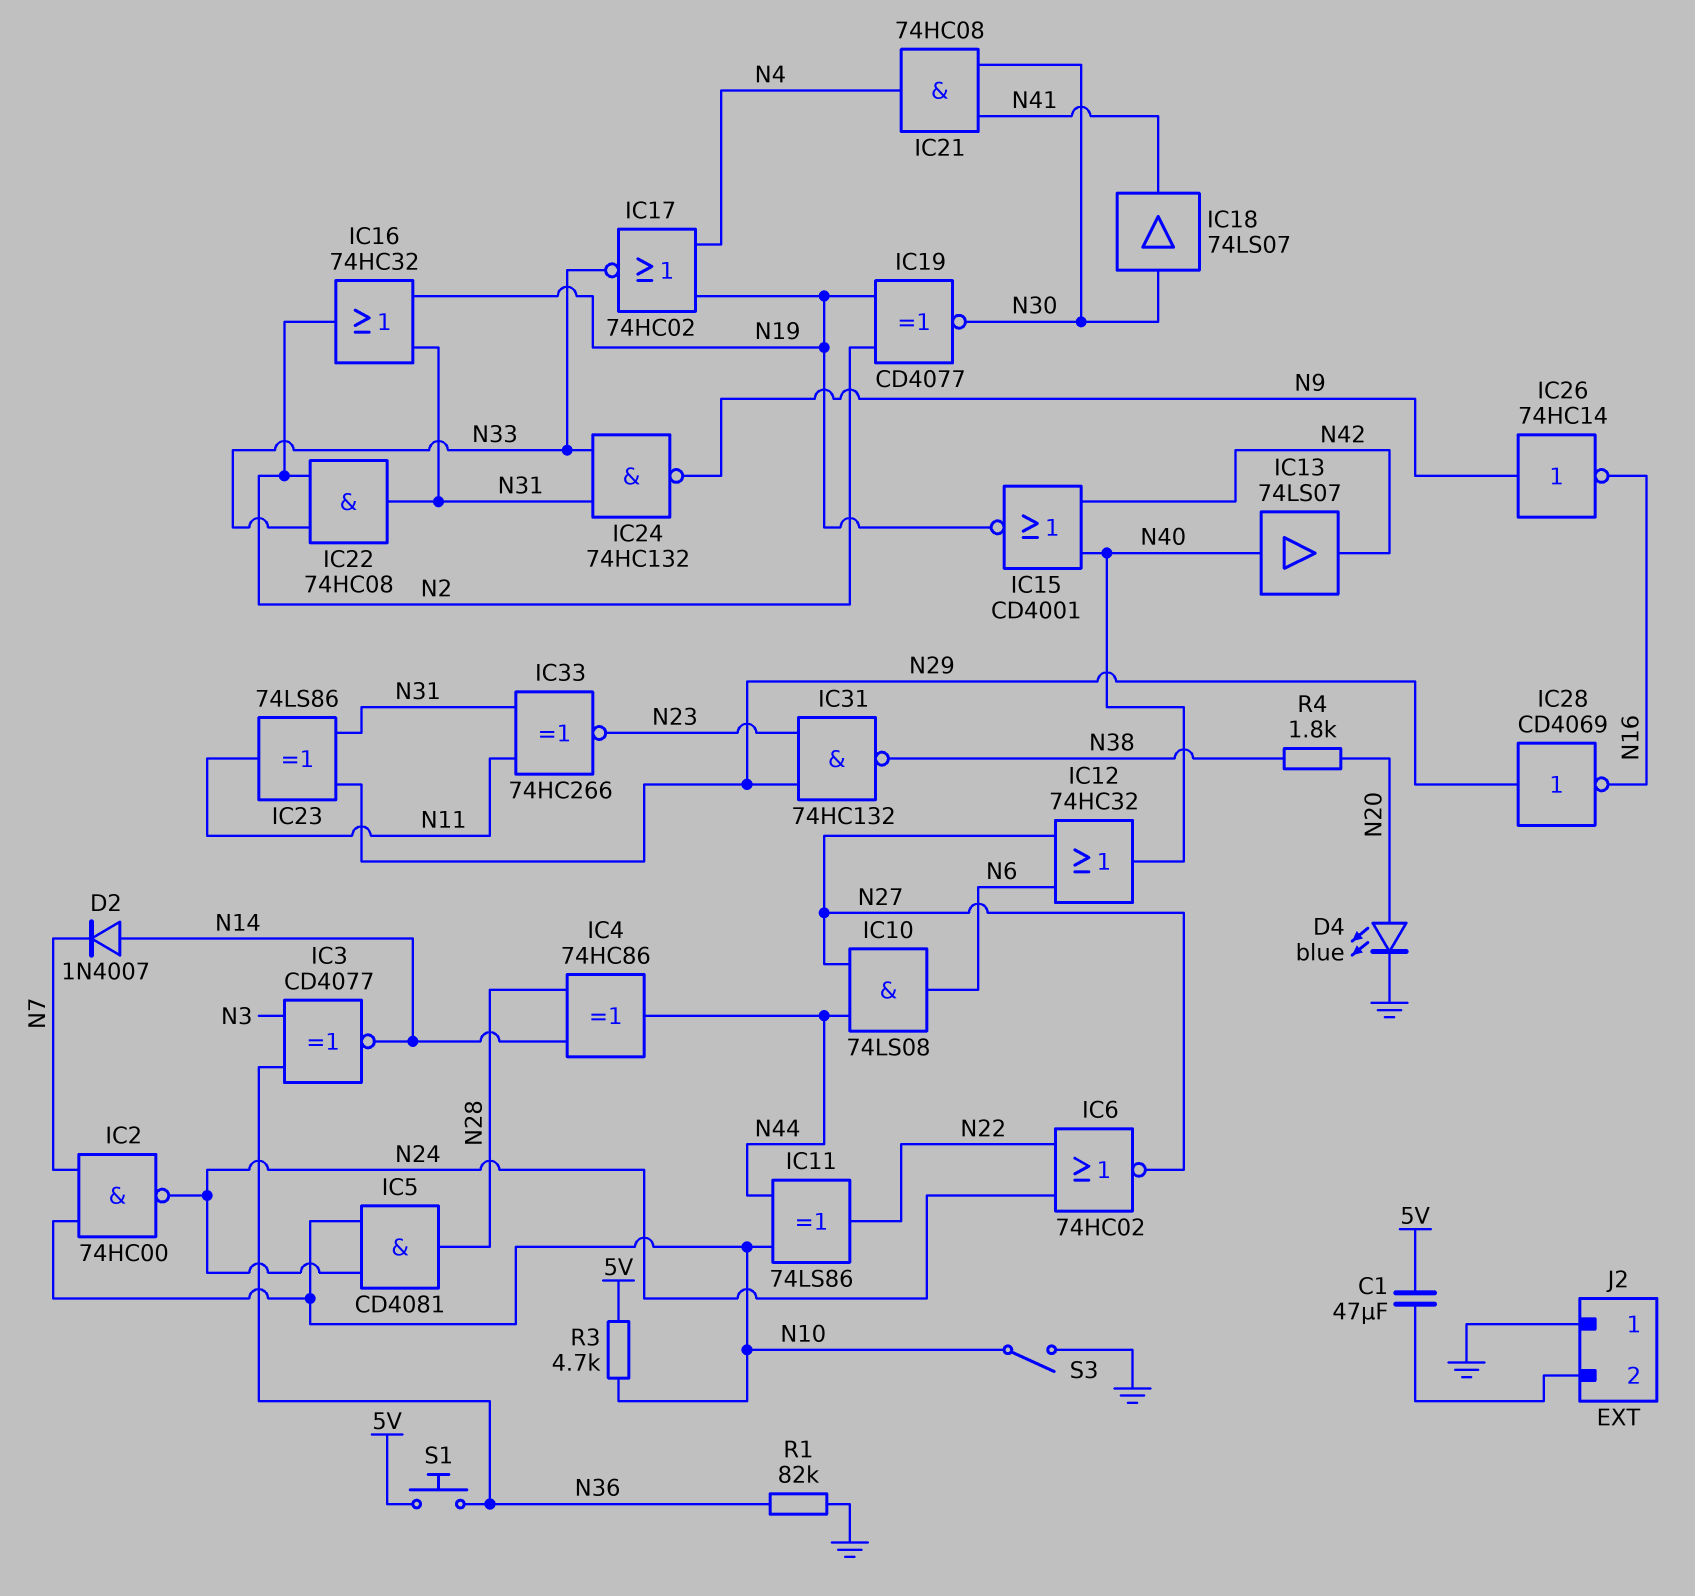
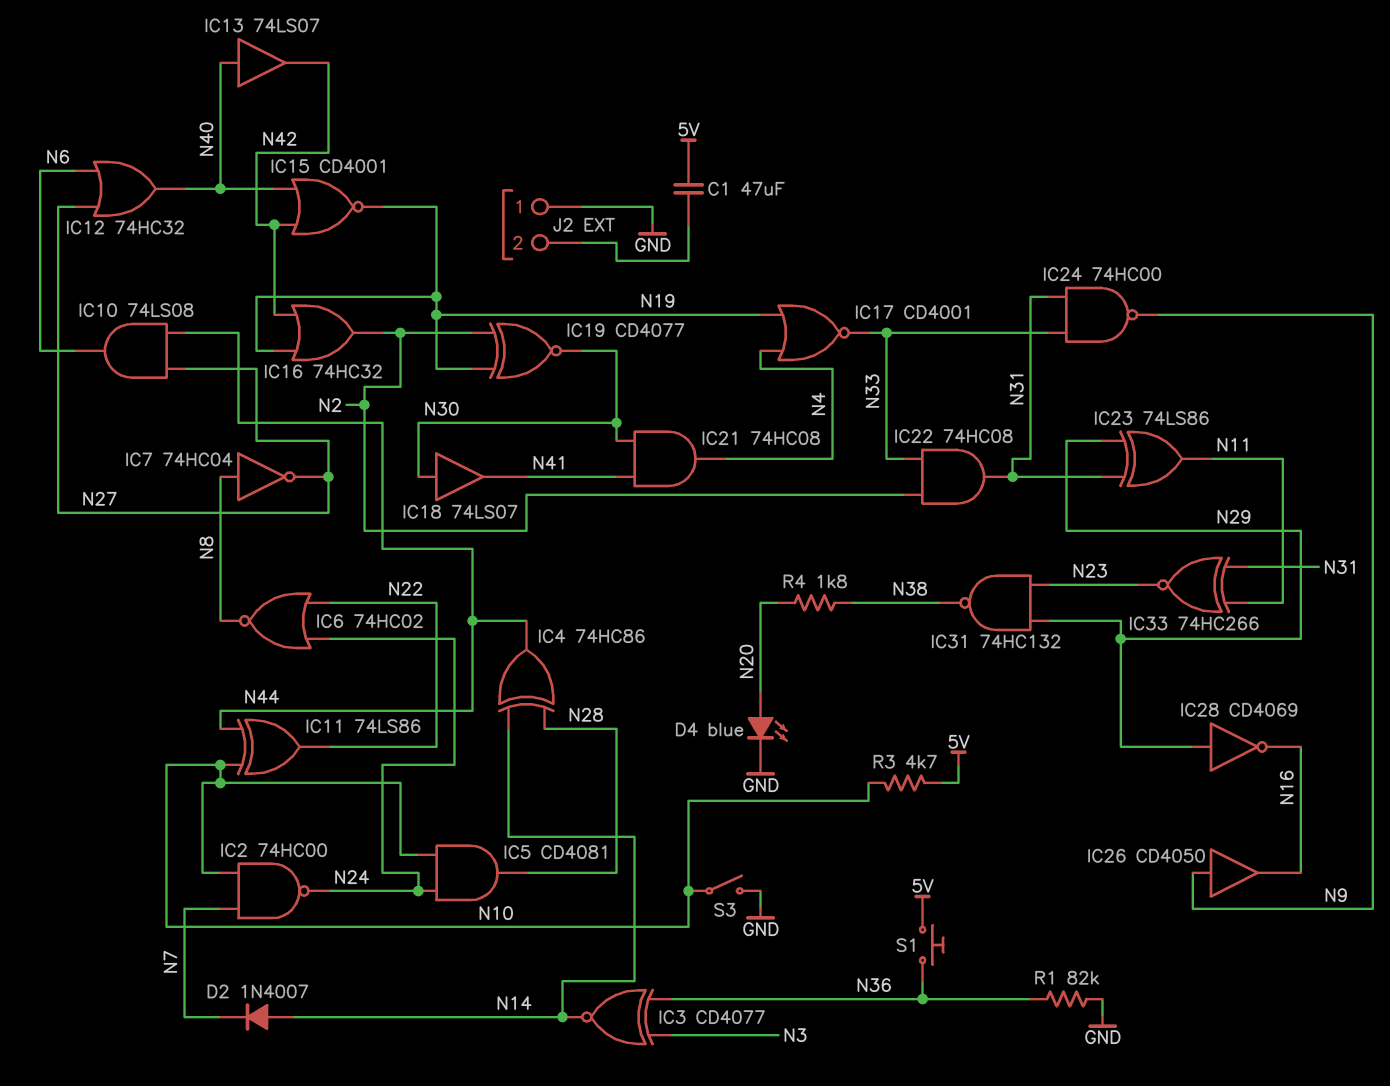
IC6: NOR 74HC02 (in N22, in N24, out N27) -> NOR 74HC02 (in N22, in N24, out N8)
IC7: none -> NOT 74HC04 (in N8, out N27)
IC16: OR 74HC32 (in N19, in N31, out N2) -> OR 74HC32 (in N19, in N42, out N2)
IC17: NOR 74HC02 (in N4, in N19, out N33) -> NOR CD4001 (in N4, in N19, out N33)
IC24: NAND 74HC132 (in N31, in N33, out N9) -> NAND 74HC00 (in N31, in N33, out N9)
IC26: NOT 74HC14 (in N9, out N16) -> buffer CD4050 (in N9, out N16)

